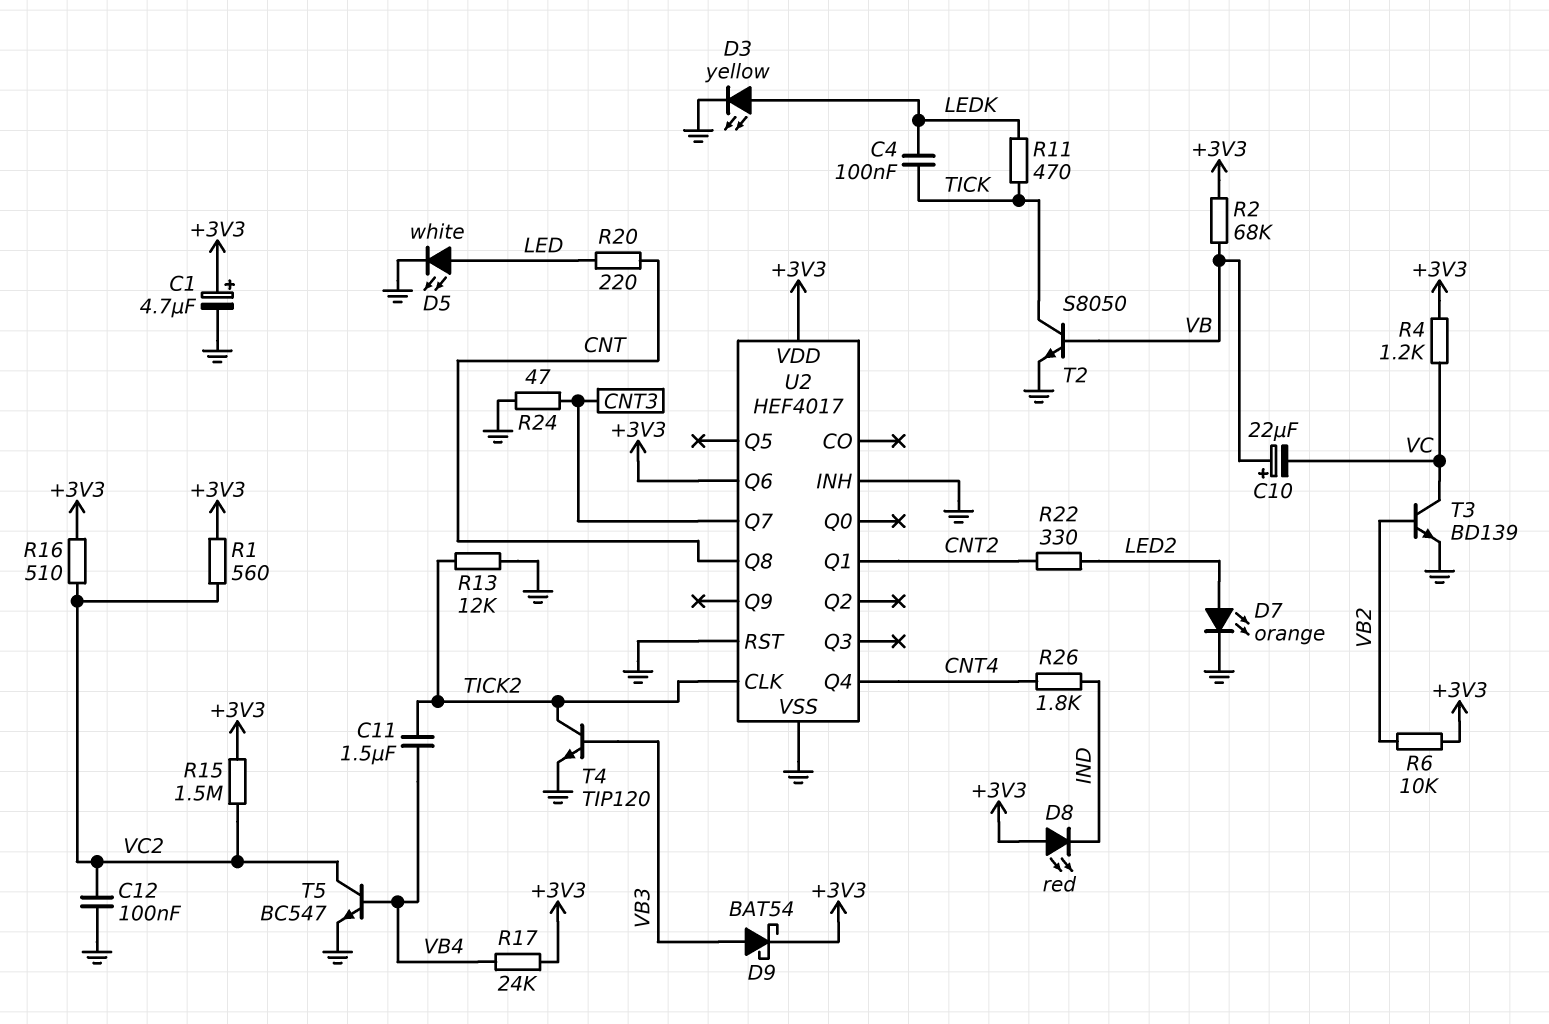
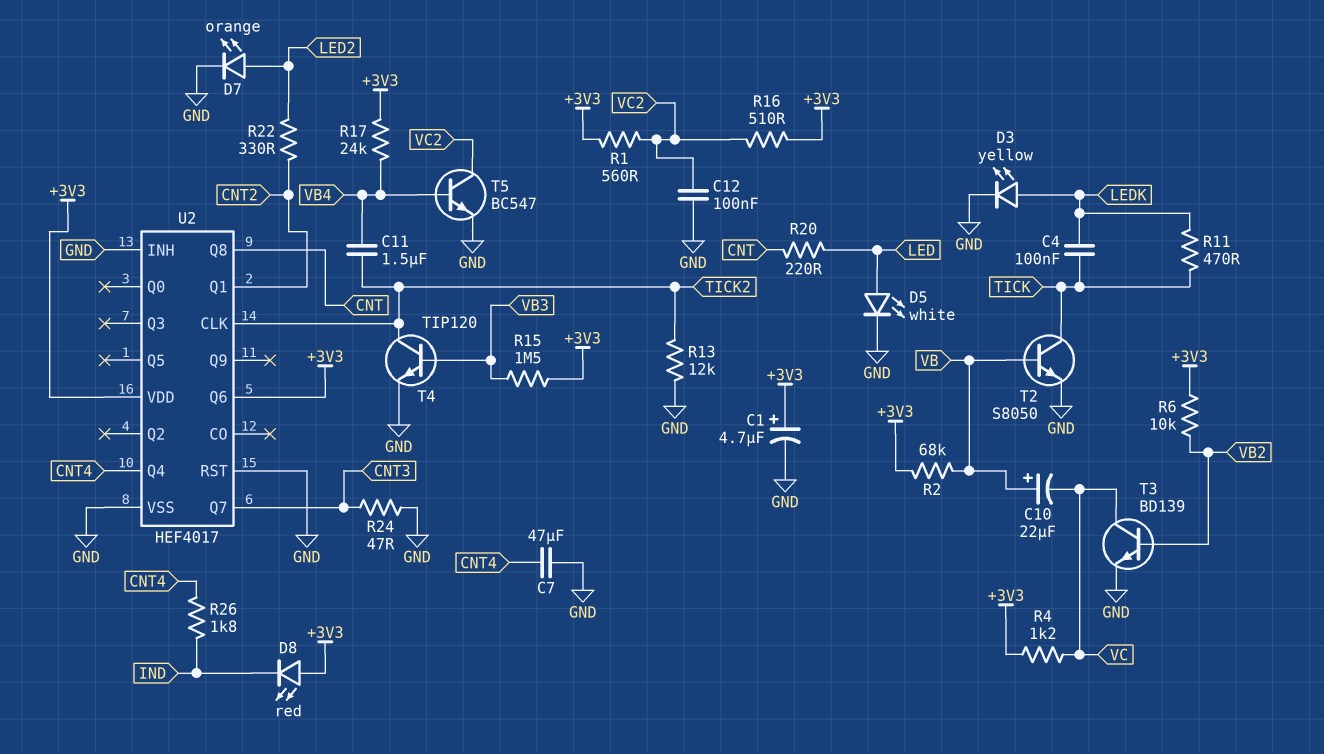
C7: none -> 47uF (CNT4, GND)
D9: schottky BAT54 (A VB3, K +3V3) -> none
R15: 1.5M (+3V3, VC2) -> 1.5M (+3V3, VB3)

